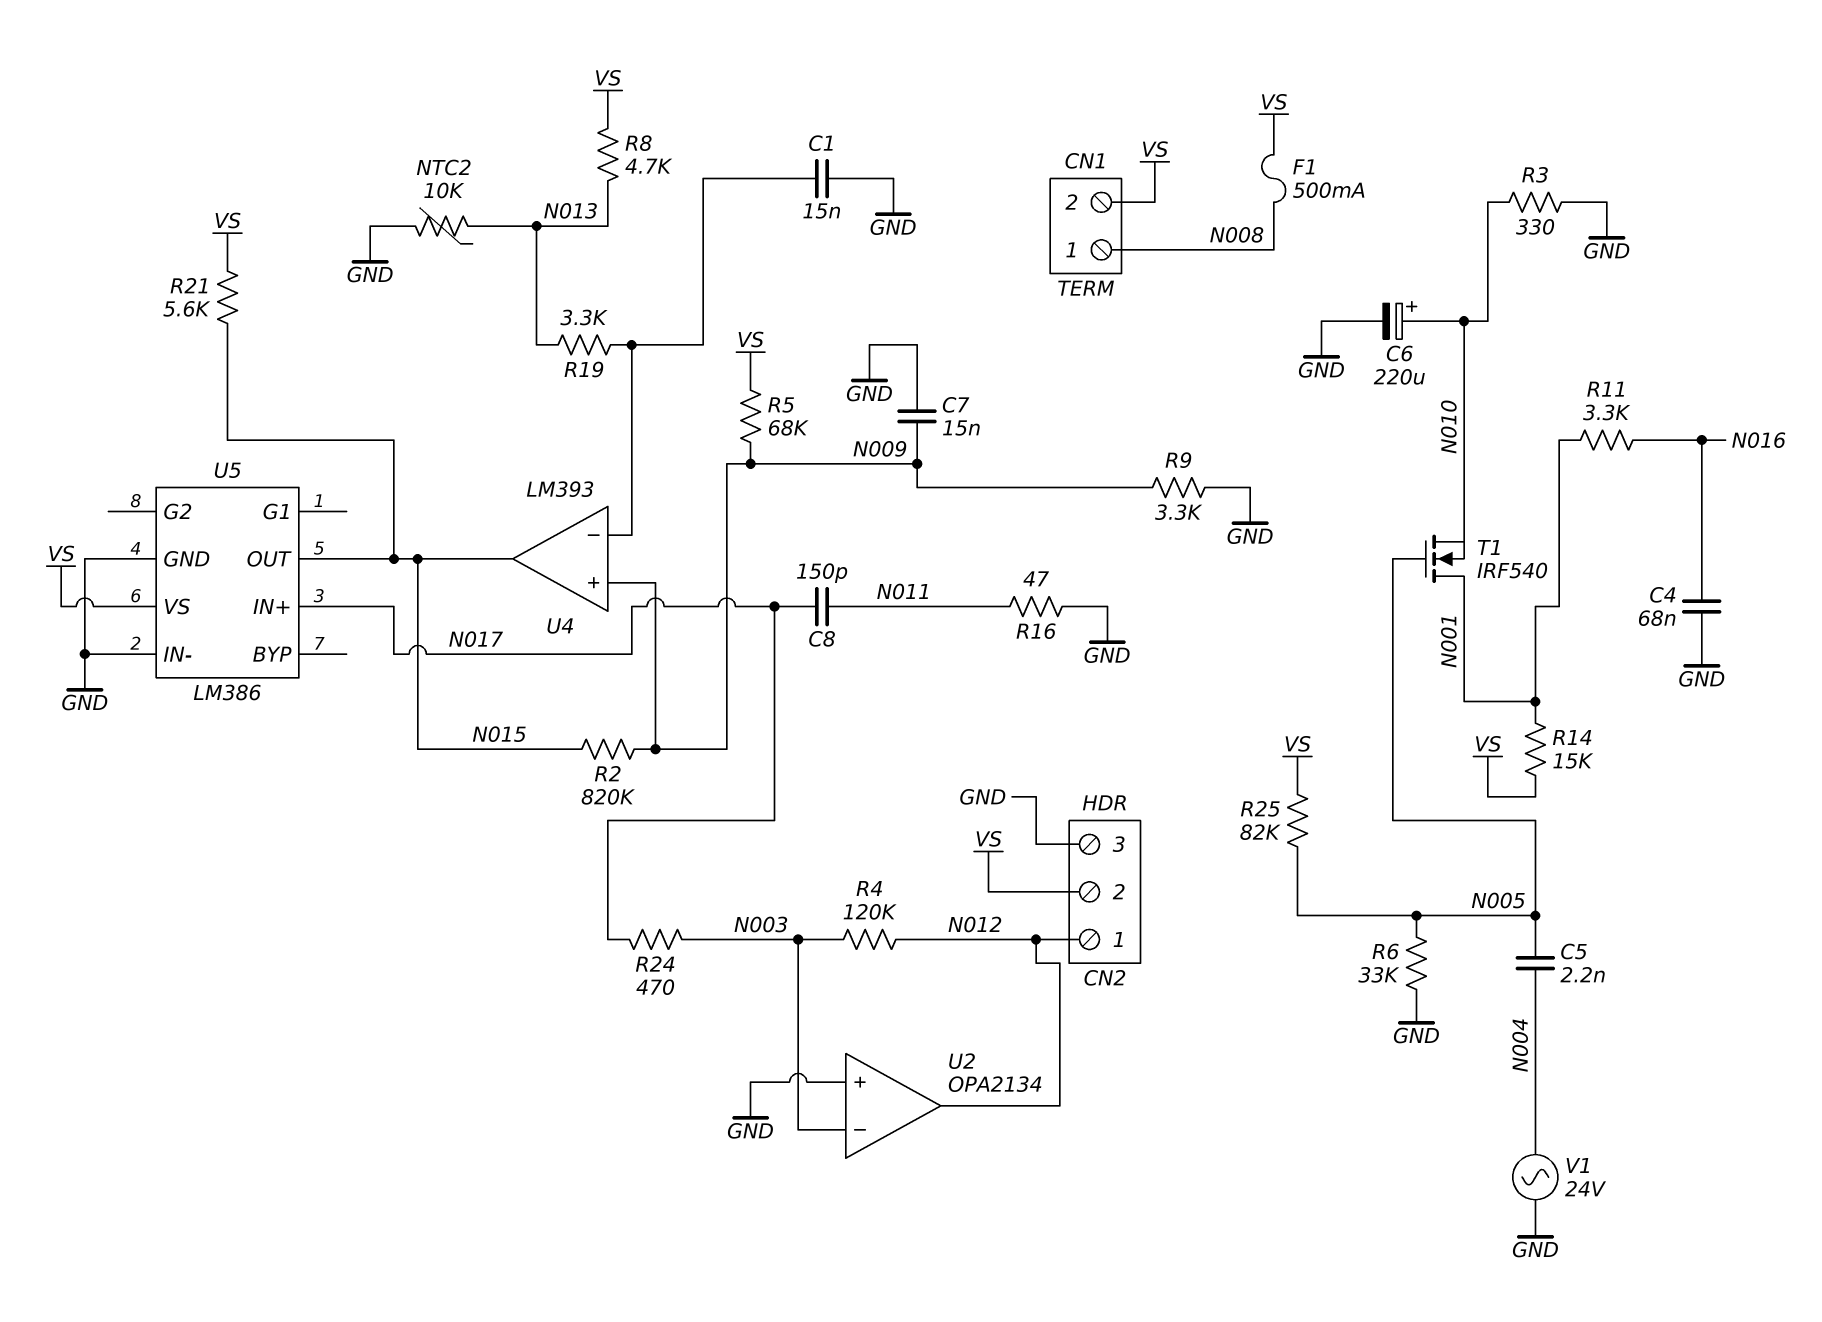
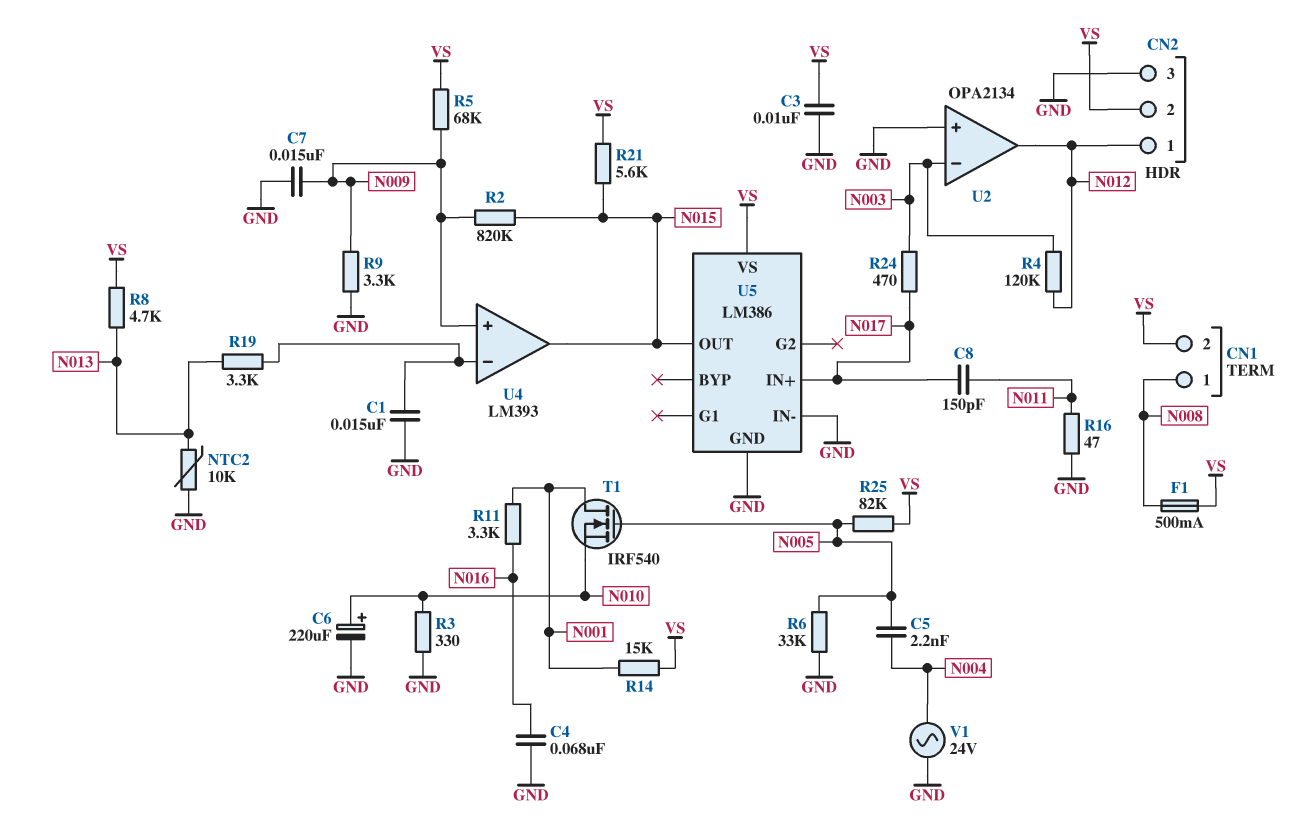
C3: none -> 10nF (GND, VS)

